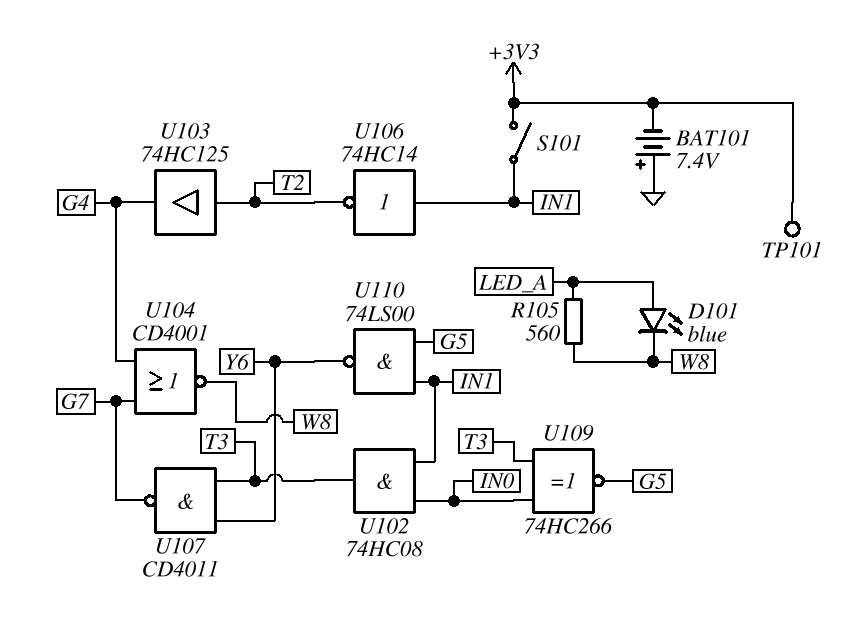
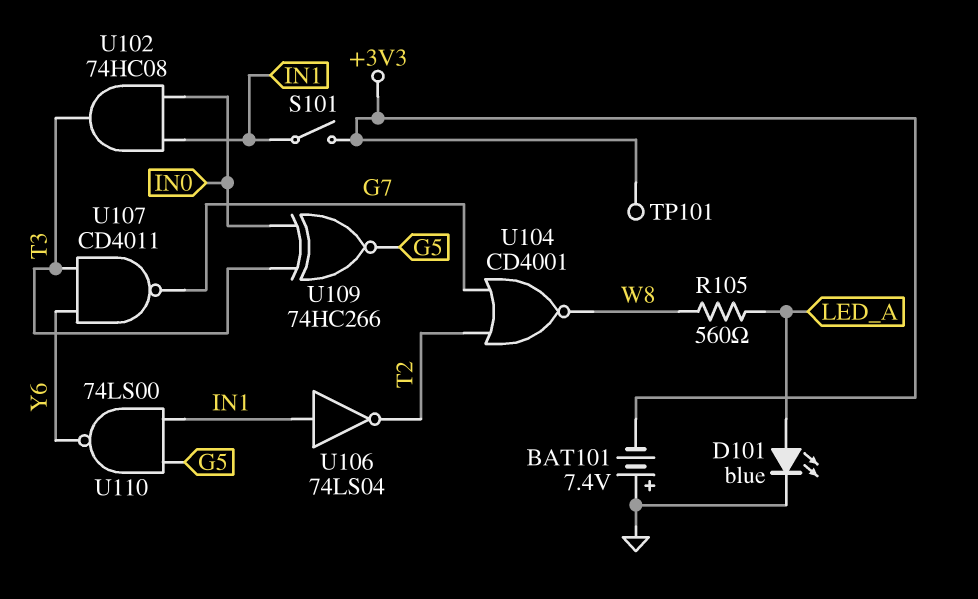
D101: LED blue (A LED_A, K W8) -> LED blue (A LED_A, K GND)
U103: buffer 74HC125 (in T2, out G4) -> none
U104: NOR CD4001 (in G4, in G7, out W8) -> NOR CD4001 (in G7, in T2, out W8)
U106: NOT 74HC14 (in IN1, out T2) -> NOT 74LS04 (in IN1, out T2)

